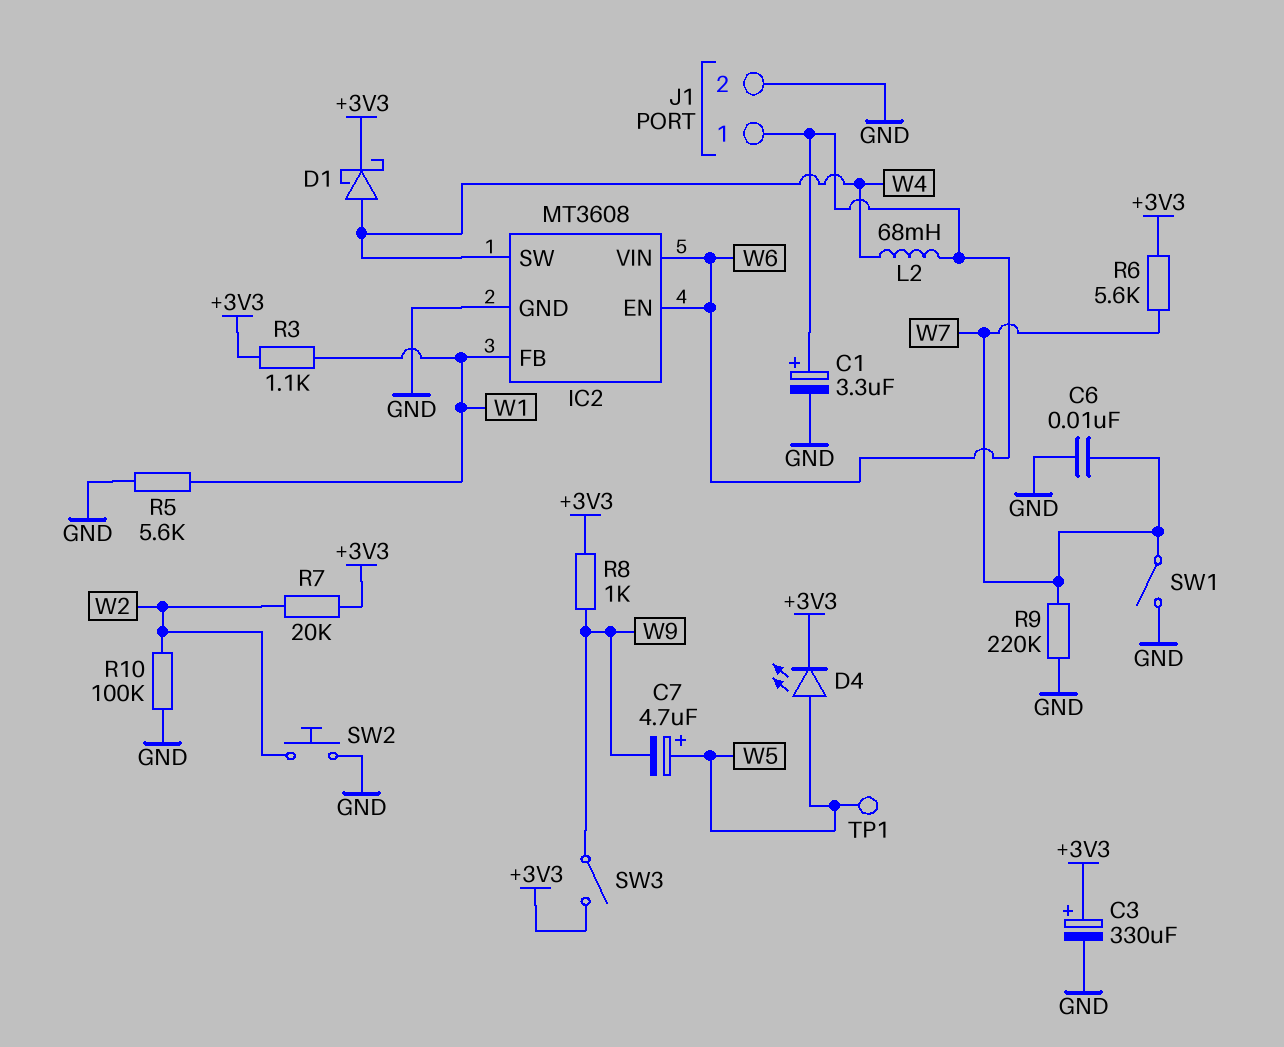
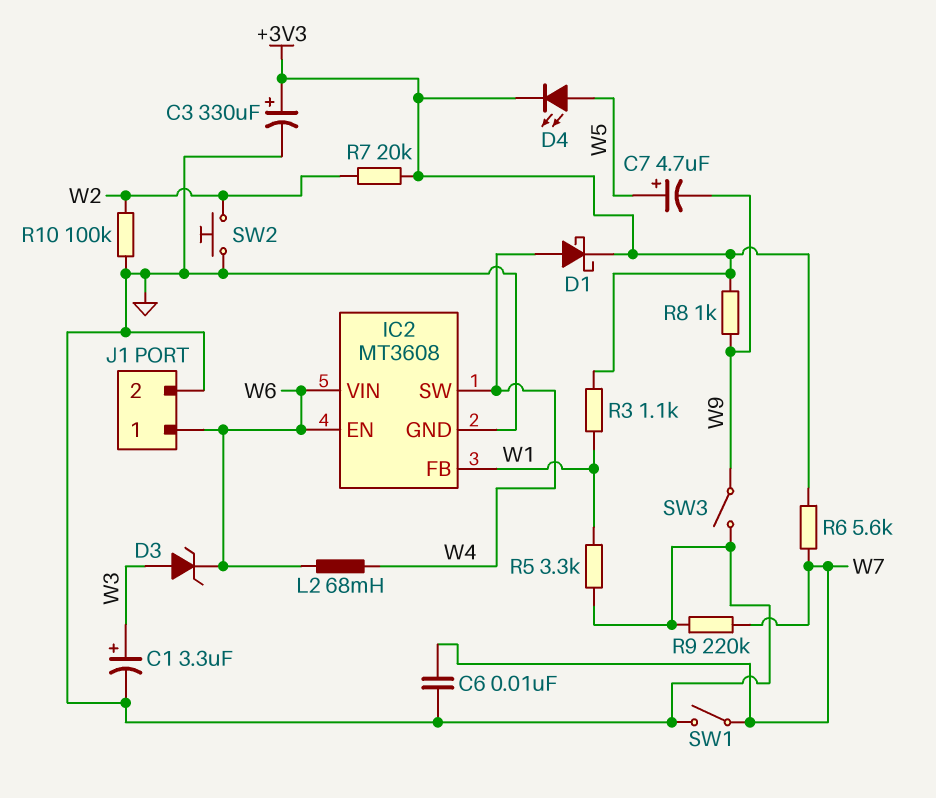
C1: 3.3uF (plus W6, minus GND) -> 3.3uF (plus W3, minus GND)
D3: none -> zener (A W3, K W6)
R5: 5.6k (GND, W1) -> 3.3k (GND, W1)
SW3: switch (+3V3, W9) -> switch (GND, W9)
TP1: test point (W5) -> none

